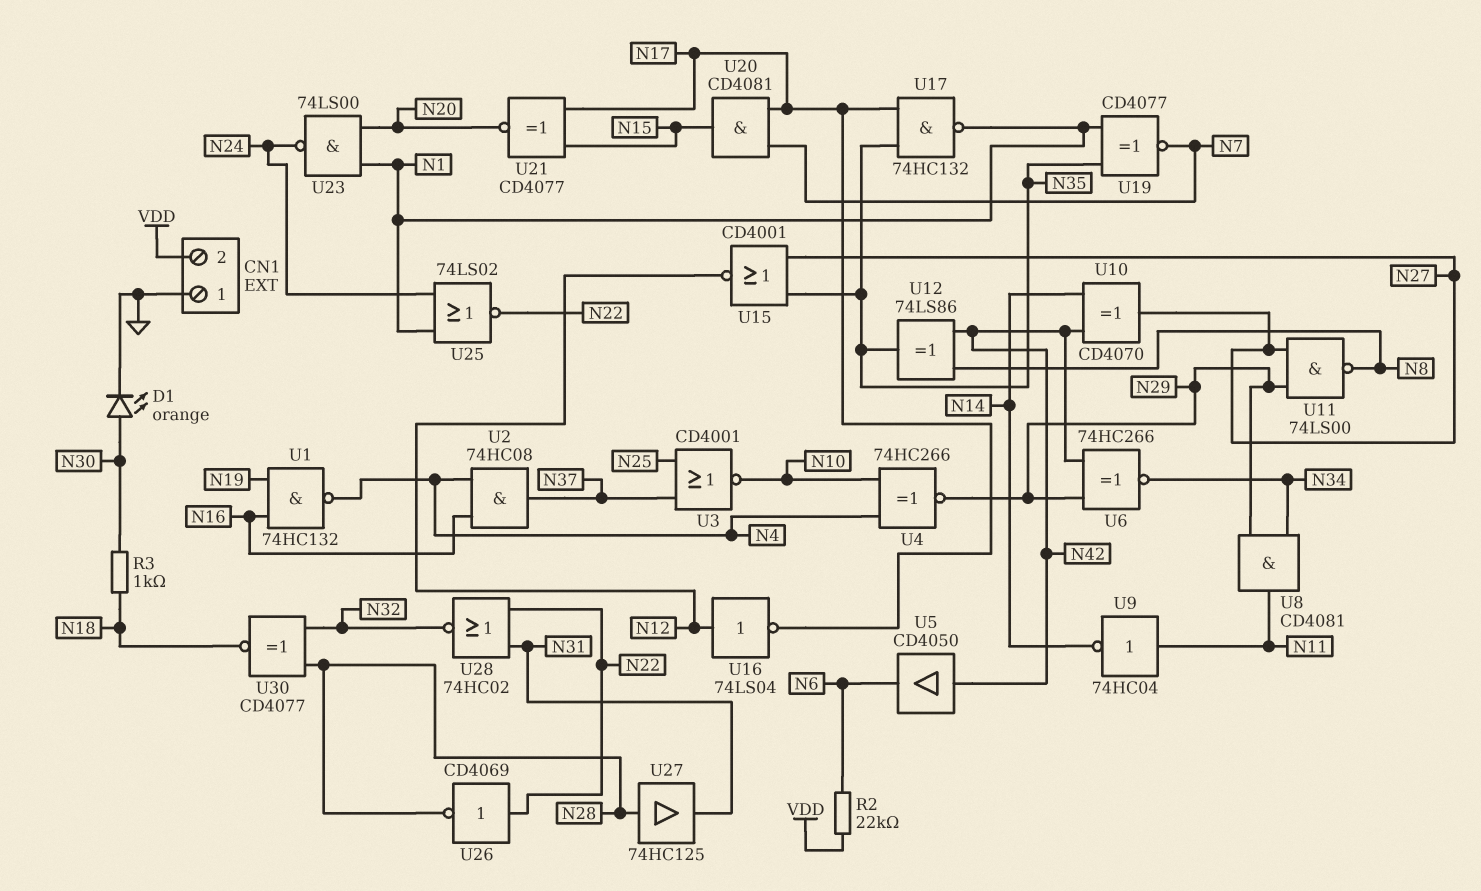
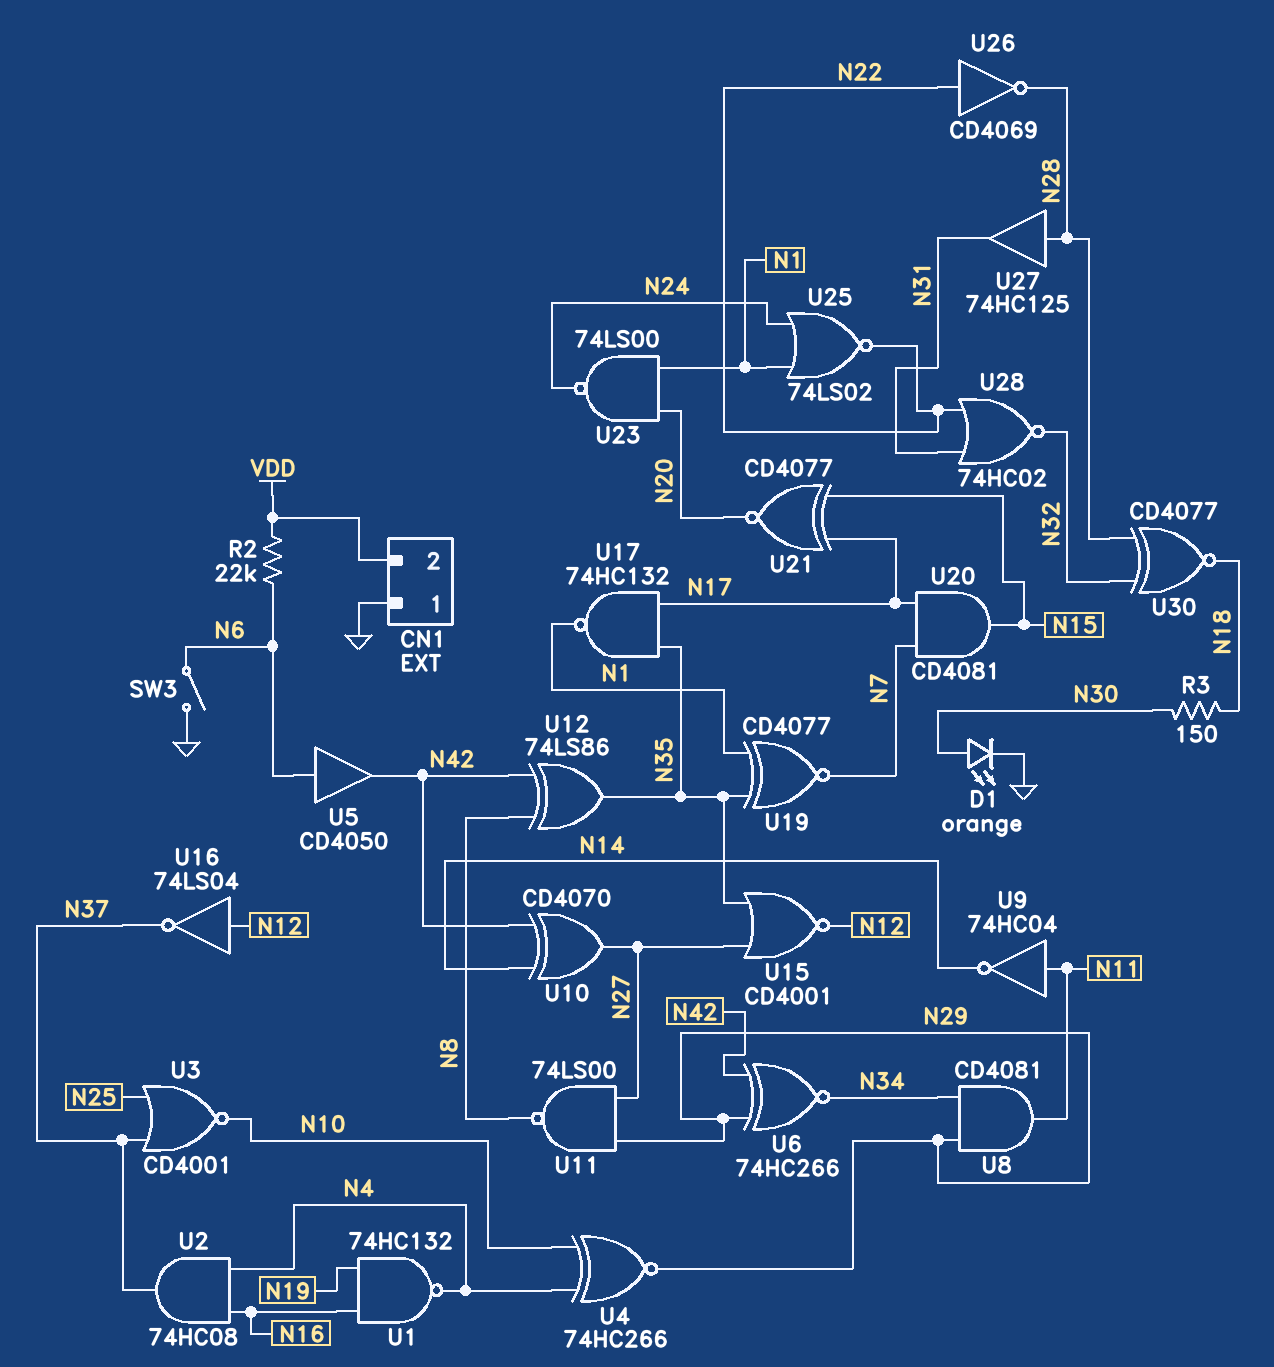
R3: 1k (N18, N30) -> 150 (N18, N30)
SW3: none -> switch (GND, N6)
U5: buffer CD4050 (in N42, out N6) -> buffer CD4050 (in N6, out N42)
U16: NOT 74LS04 (in N12, out N17) -> NOT 74LS04 (in N12, out N37)

